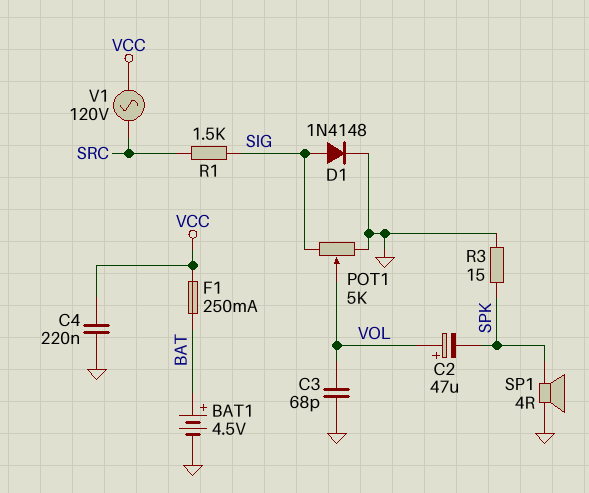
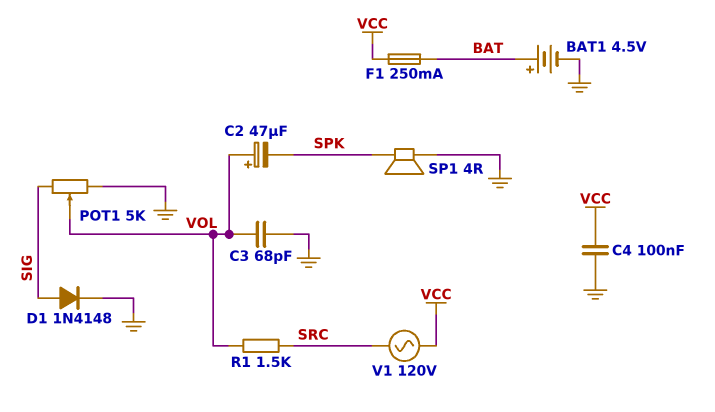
C4: 220nF (GND, VCC) -> 100nF (GND, VCC)
R1: 1.5k (SIG, SRC) -> 1.5k (SRC, VOL)
R3: 15 (GND, SPK) -> none

